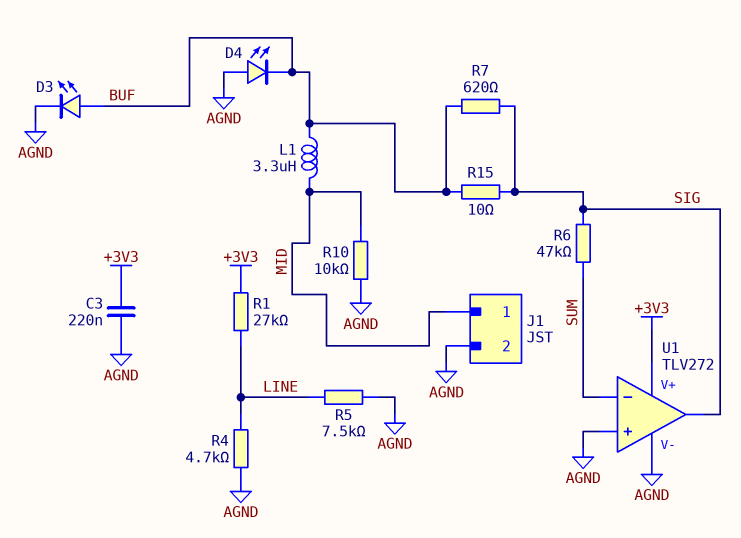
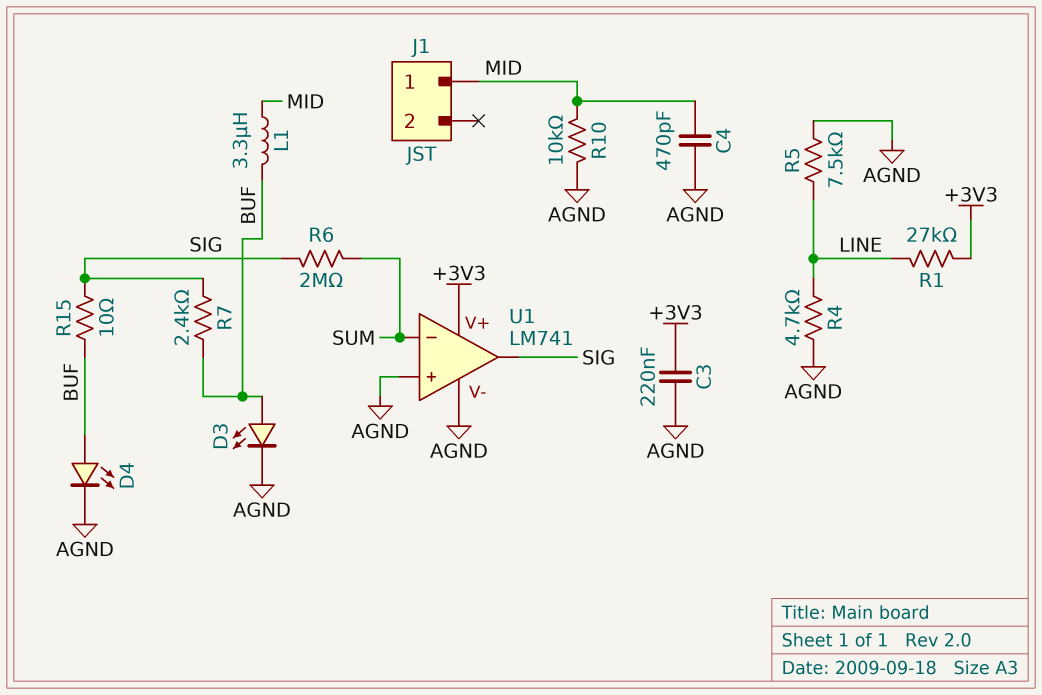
C4: none -> 470pF (AGND, MID)
D4: LED (A AGND, K BUF) -> LED (A BUF, K AGND)
J1 pin 2: AGND -> none
R6: 47k (SIG, SUM) -> 2M (SIG, SUM)
R7: 620 (BUF, SIG) -> 2.4k (BUF, SIG)
U1: TLV272 -> LM741

